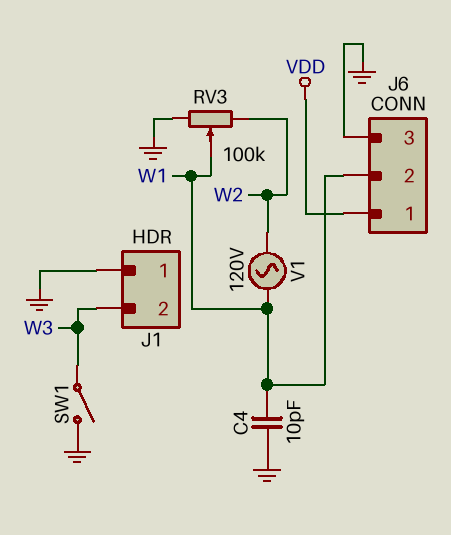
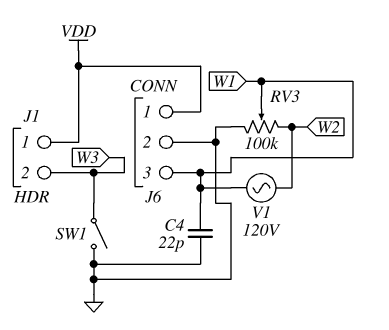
C4: 10pF (GND, W1) -> 22pF (GND, W1)
J1 pin 1: GND -> VDD
J6 pin 2: W1 -> GND
J6 pin 3: GND -> W1

